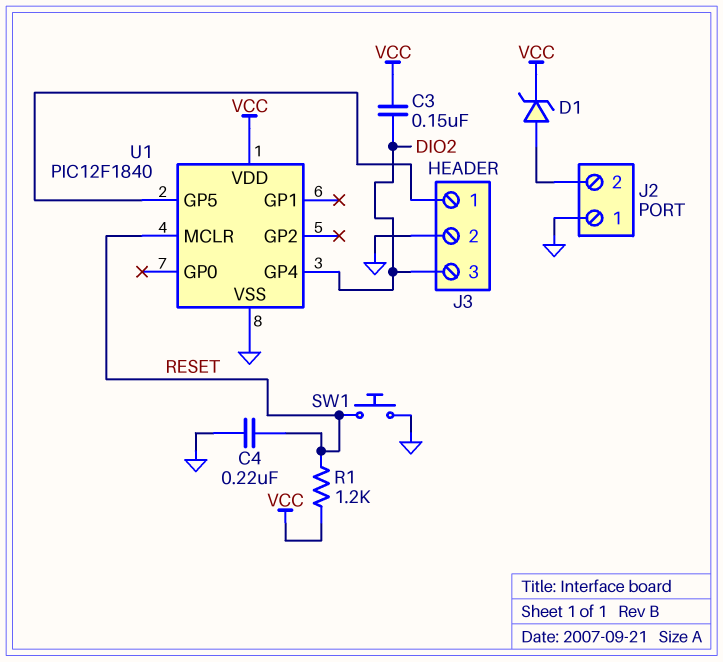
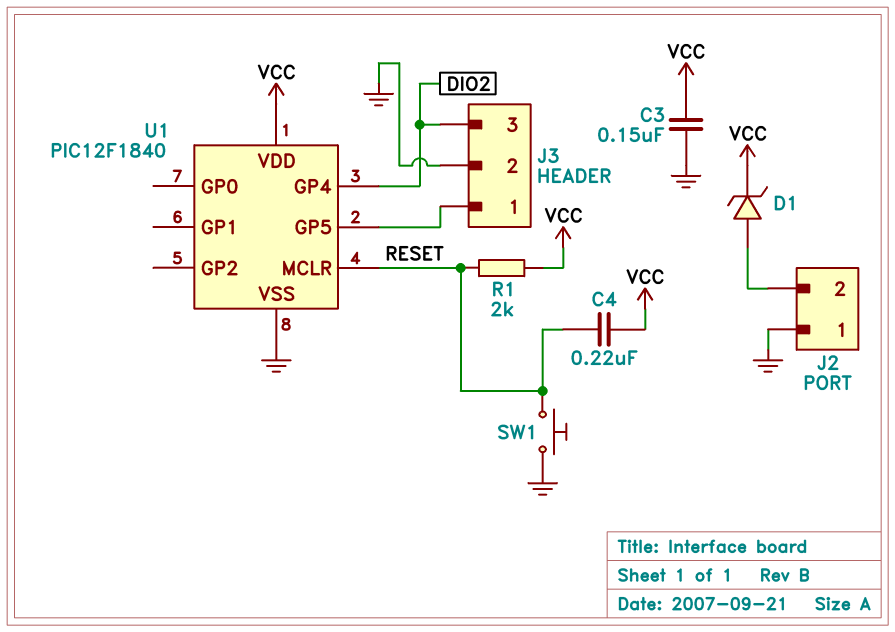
C3: 150nF (DIO2, VCC) -> 150nF (GND, VCC)
C4: 220nF (GND, RESET) -> 220nF (RESET, VCC)
R1: 1.2k (RESET, VCC) -> 2k (RESET, VCC)

